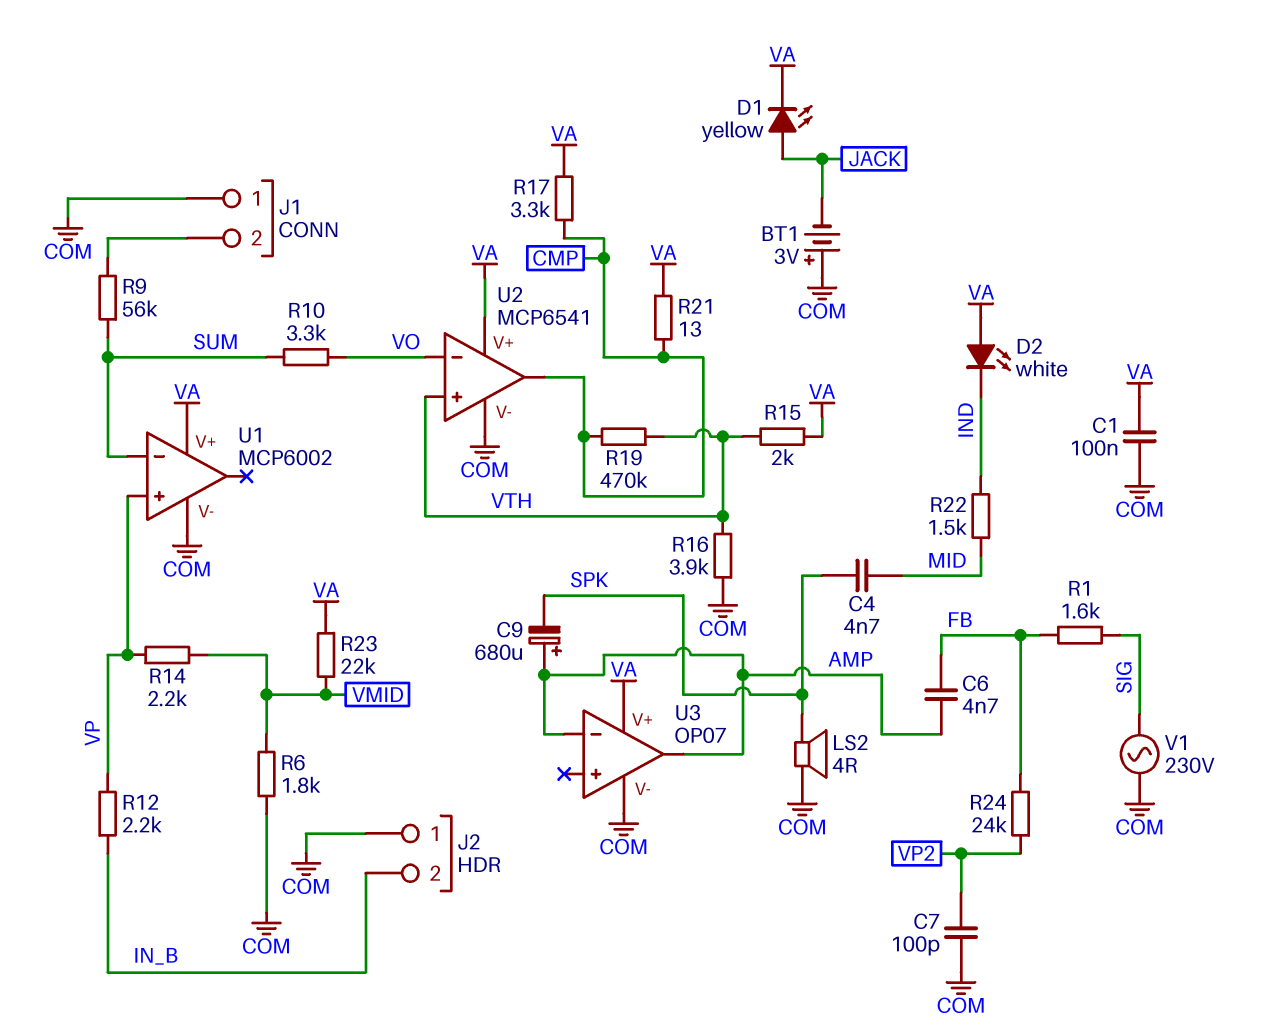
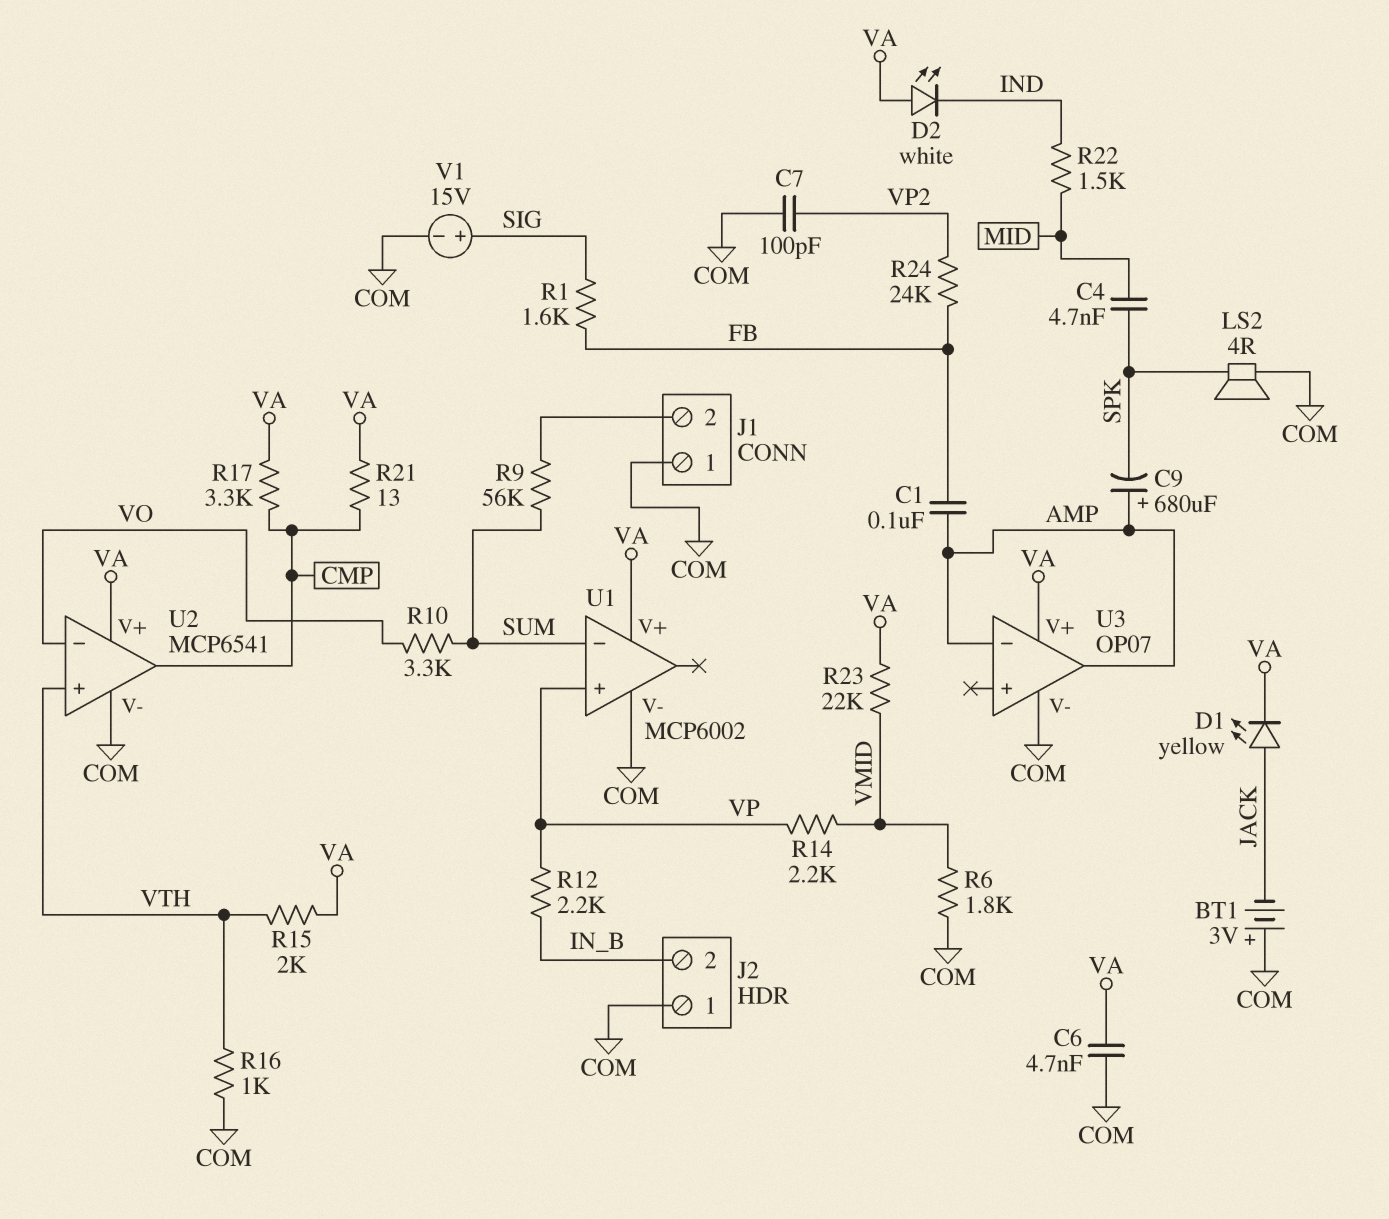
C1: 100nF (COM, VA) -> 100nF (AMP, FB)
C6: 4.7nF (AMP, FB) -> 4.7nF (COM, VA)
R16: 3.9k (COM, VTH) -> 1k (COM, VTH)
R19: 470k (CMP, VTH) -> none
V1: AC 230V (COM, SIG) -> 15V (plus SIG, minus COM)

